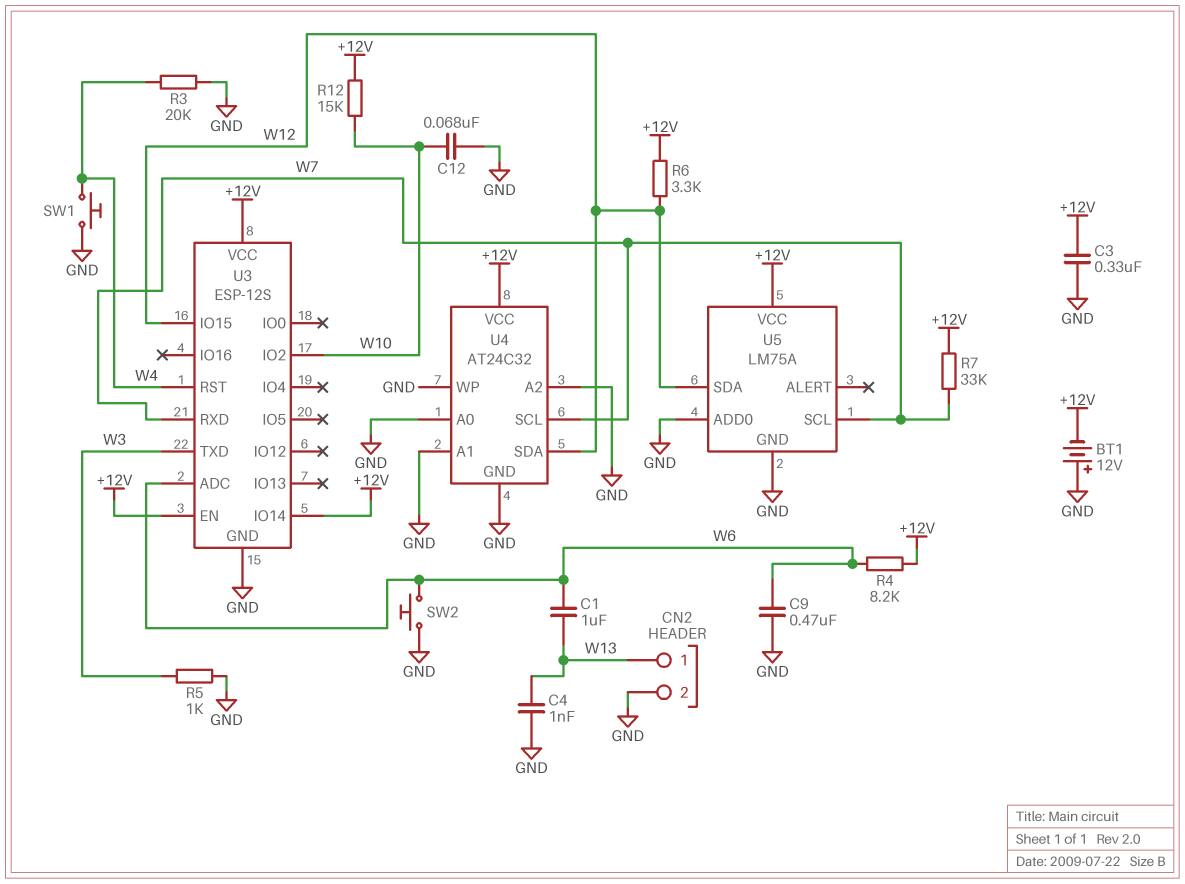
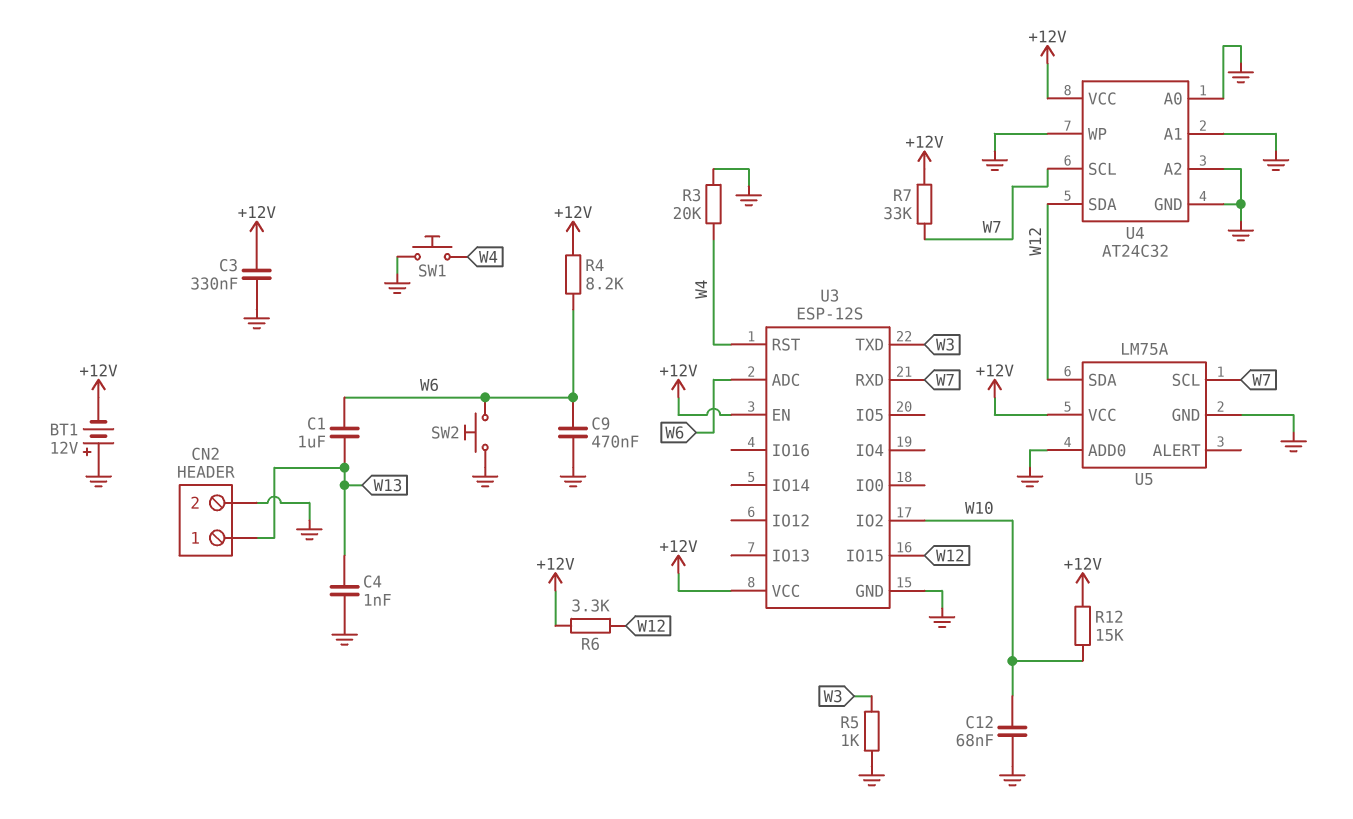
U3 pin IO14: +12V -> none

